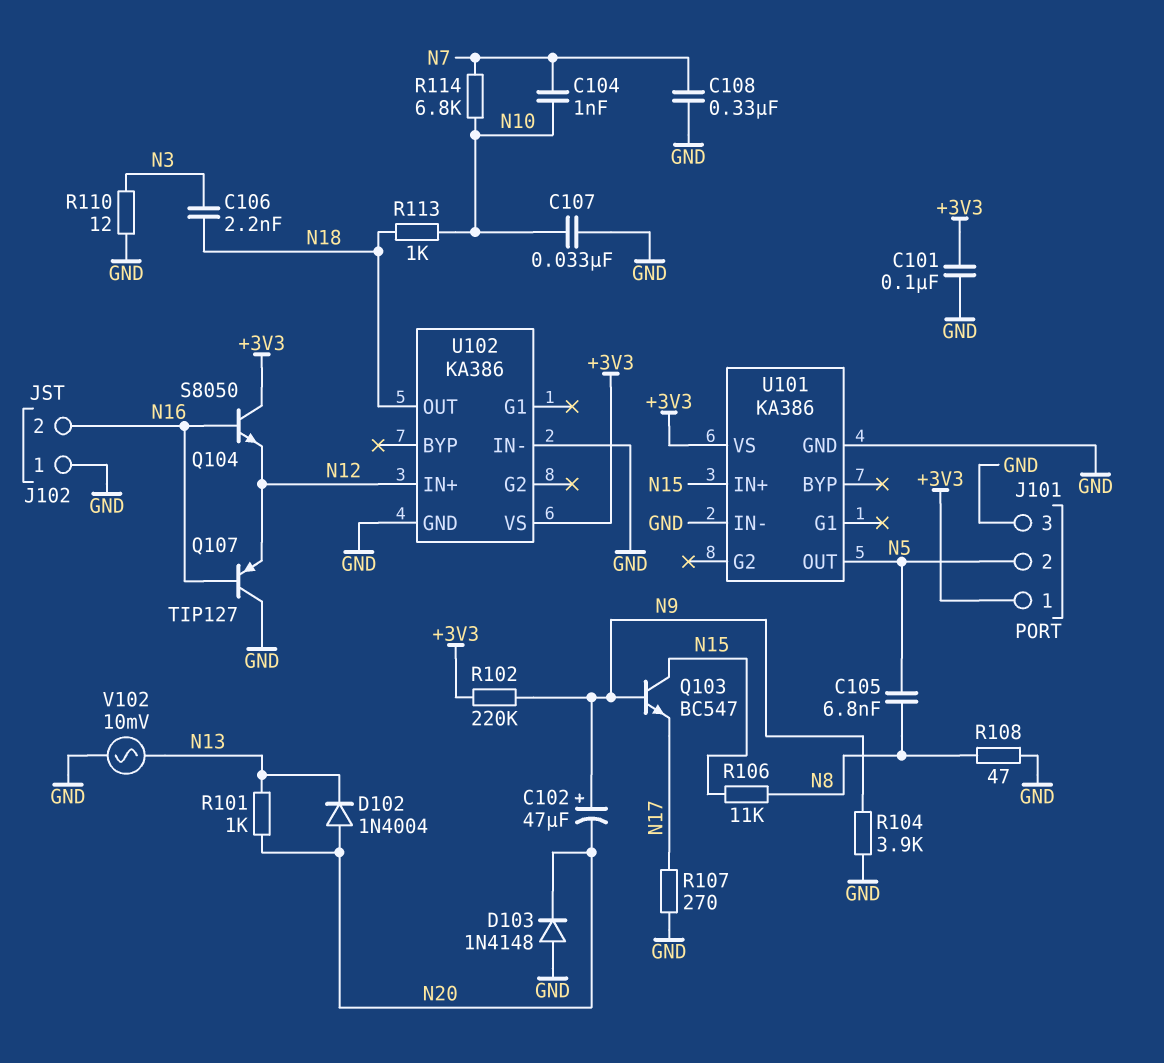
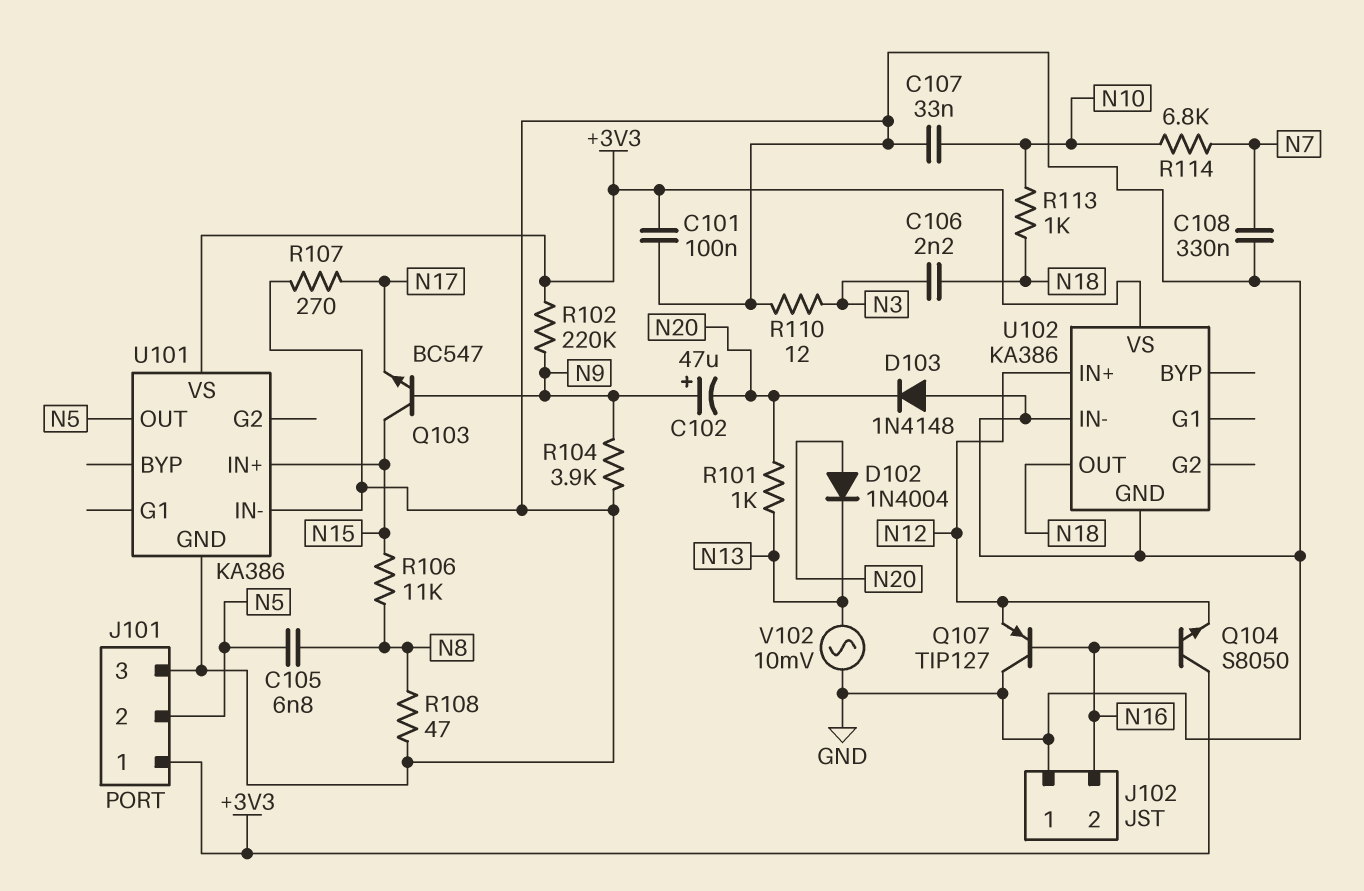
C104: 1nF (N7, N10) -> none

